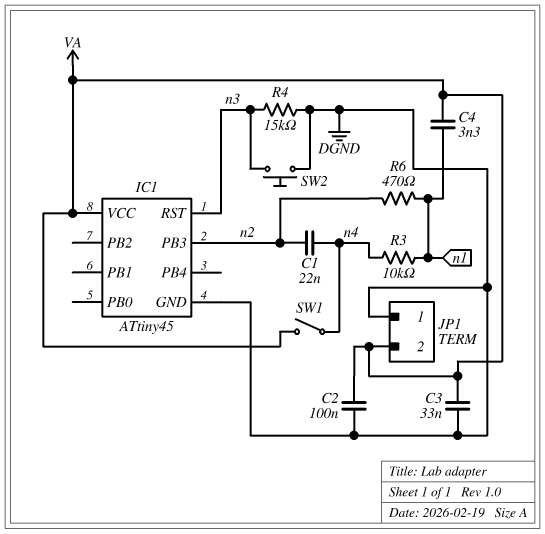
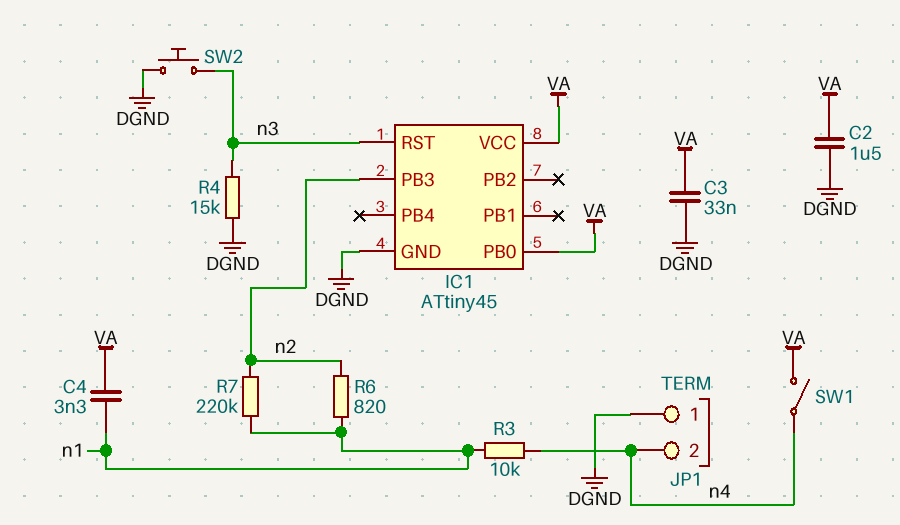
C1: 22nF (n2, n4) -> none
C2: 100nF (DGND, VA) -> 1.5uF (DGND, VA)
IC1 pin PB0: none -> VA
JP1 pin 2: VA -> n4
R6: 470 (n1, n2) -> 820 (n1, n2)
R7: none -> 220k (n1, n2)

